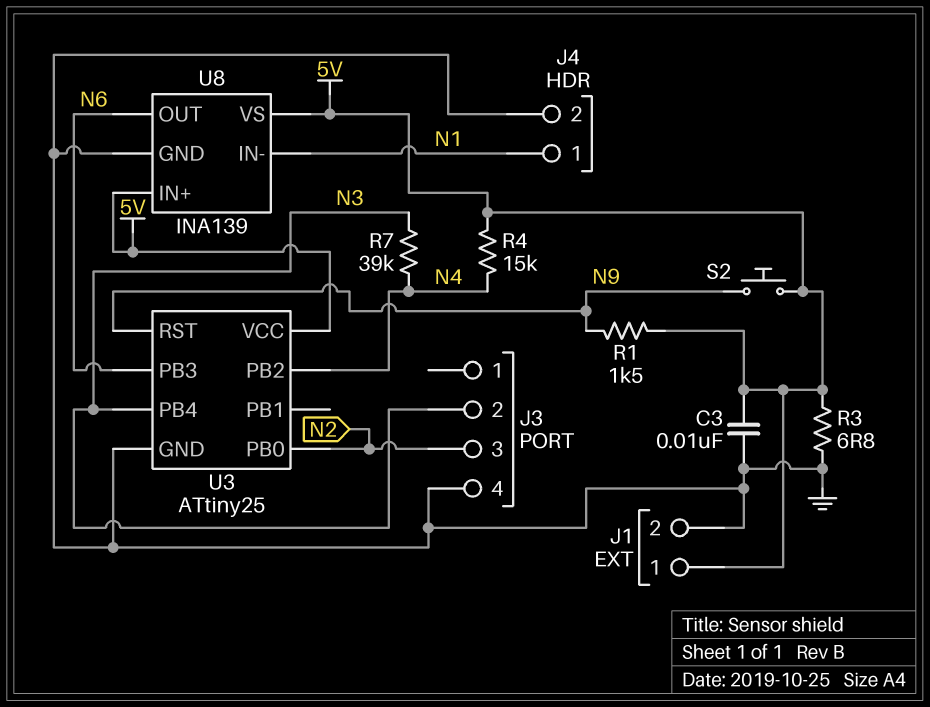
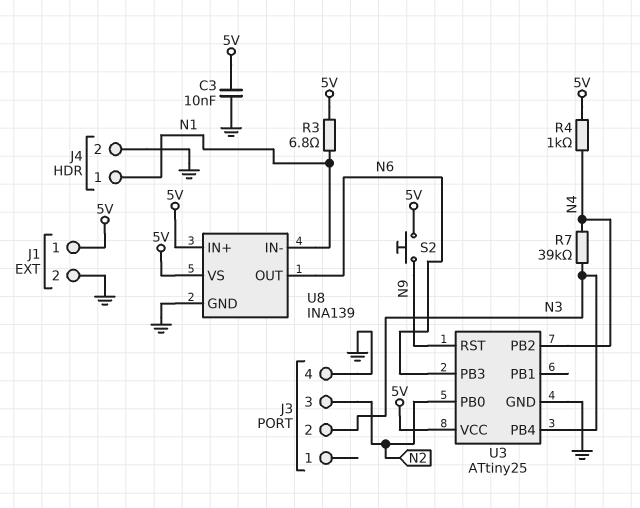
R1: 1.5k (5V, N9) -> none
R3: 6.8 (5V, GND) -> 6.8 (5V, N1)
R4: 15k (5V, N4) -> 1k (5V, N4)

